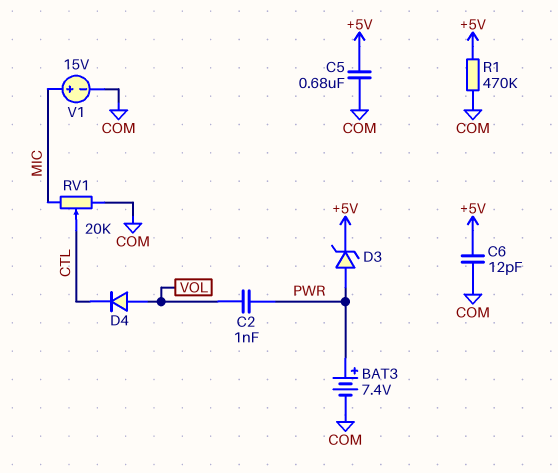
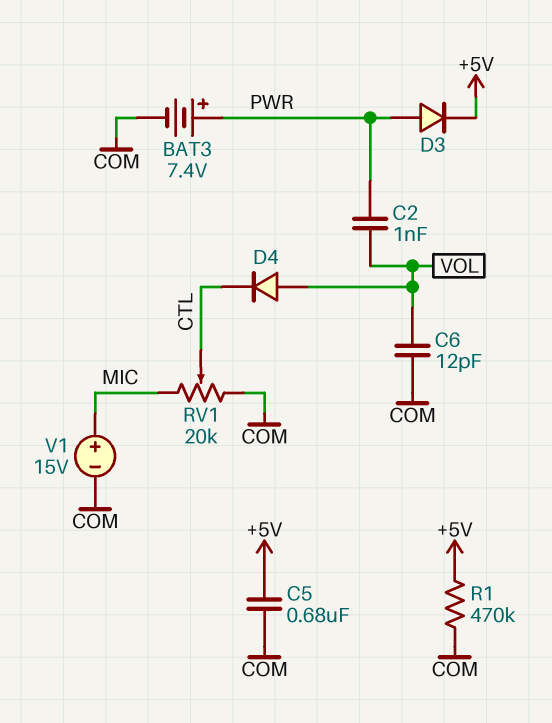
C6: 12pF (+5V, COM) -> 12pF (COM, VOL)
D3: zener (A PWR, K +5V) -> diode (A PWR, K +5V)

